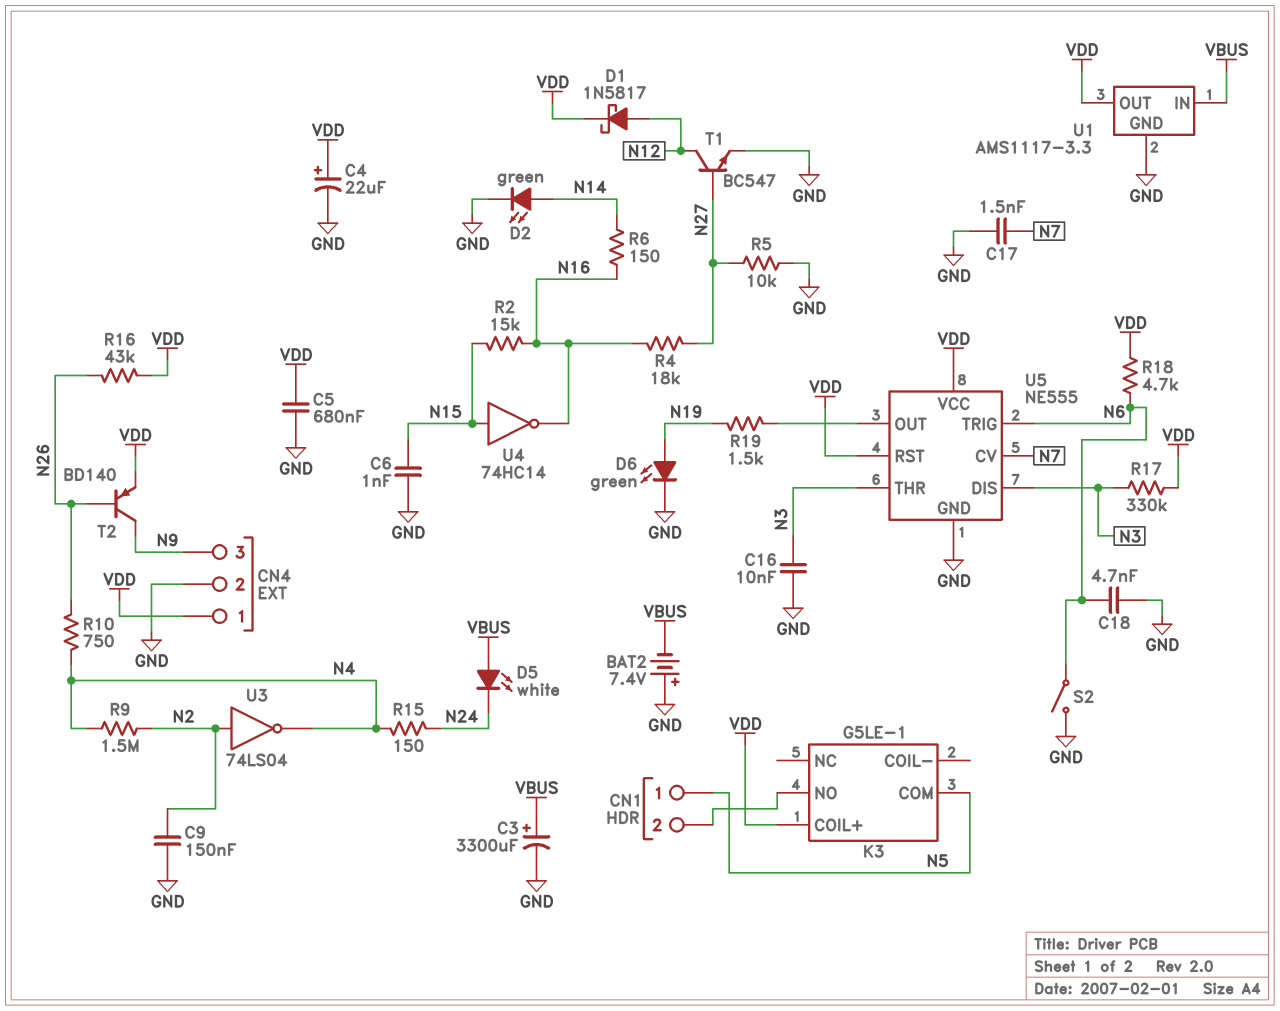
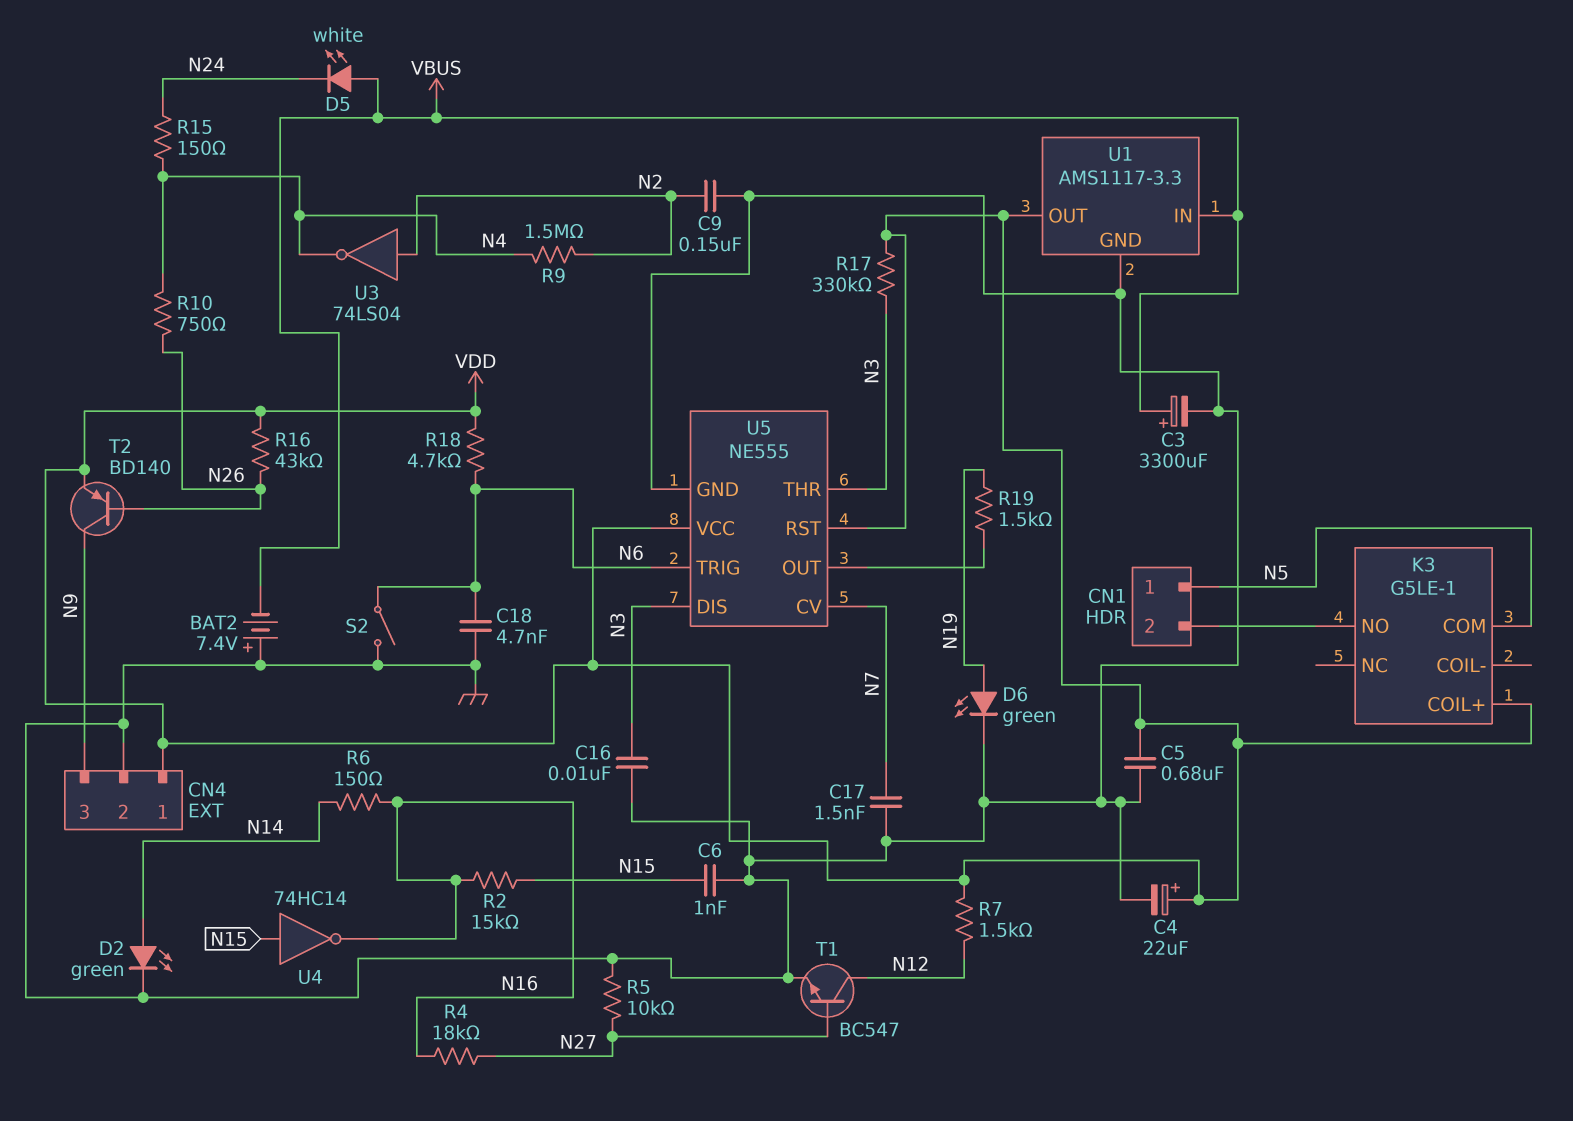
D1: schottky 1N5817 (A N12, K VDD) -> none
R7: none -> 1.5k (N12, VDD)

